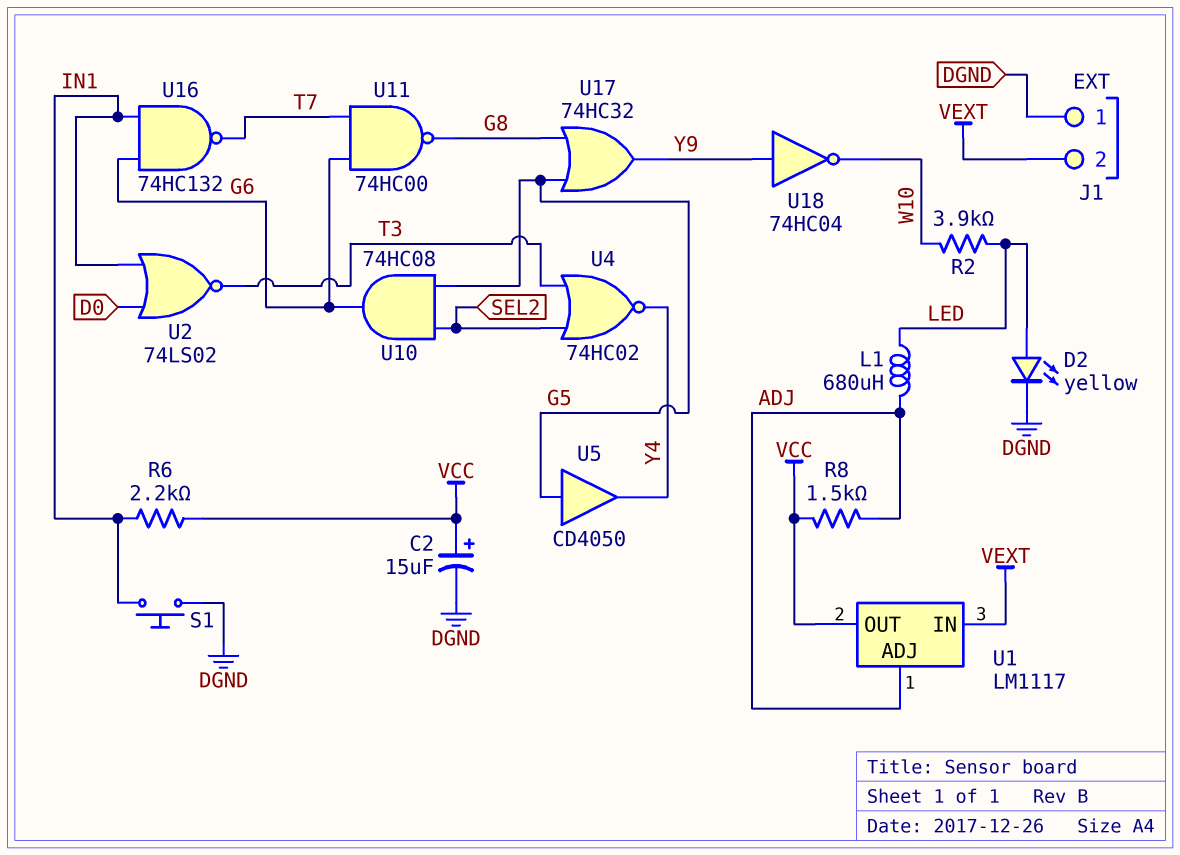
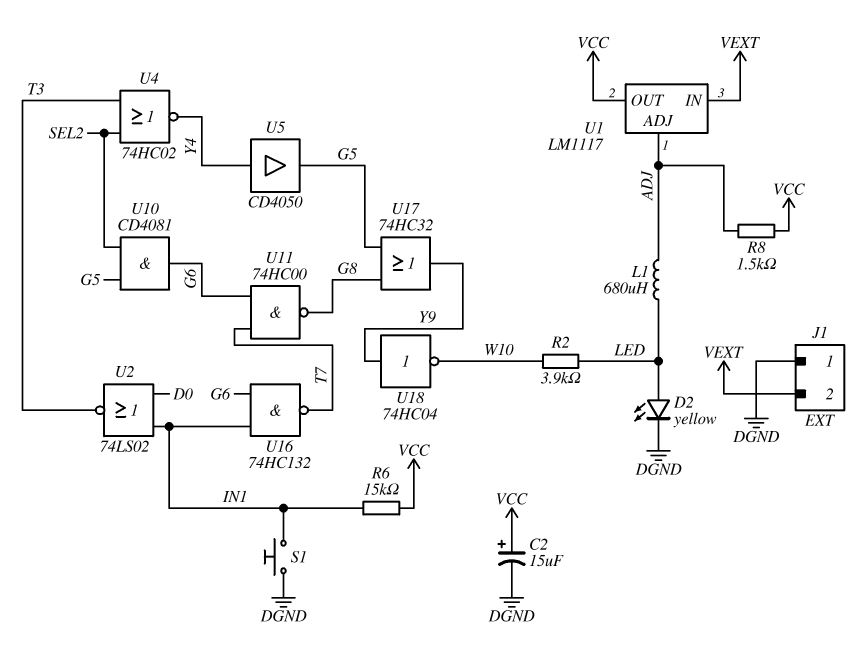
R6: 2.2k (IN1, VCC) -> 15k (IN1, VCC)
U5: buffer CD4050 (in G5, out Y4) -> buffer CD4050 (in Y4, out G5)
U10: AND 74HC08 (in G5, in SEL2, out G6) -> AND CD4081 (in G5, in SEL2, out G6)

